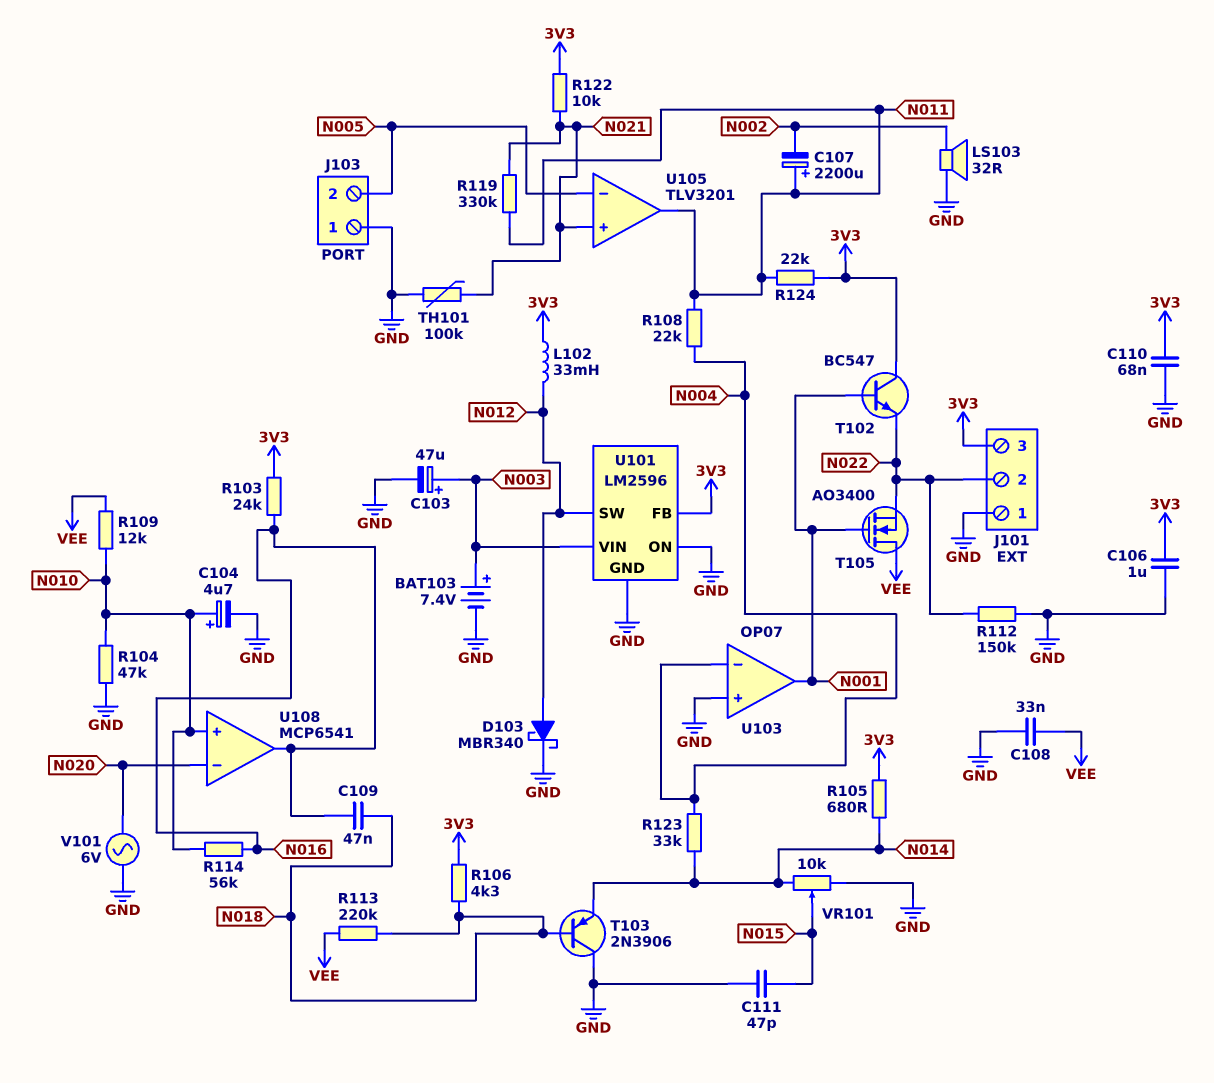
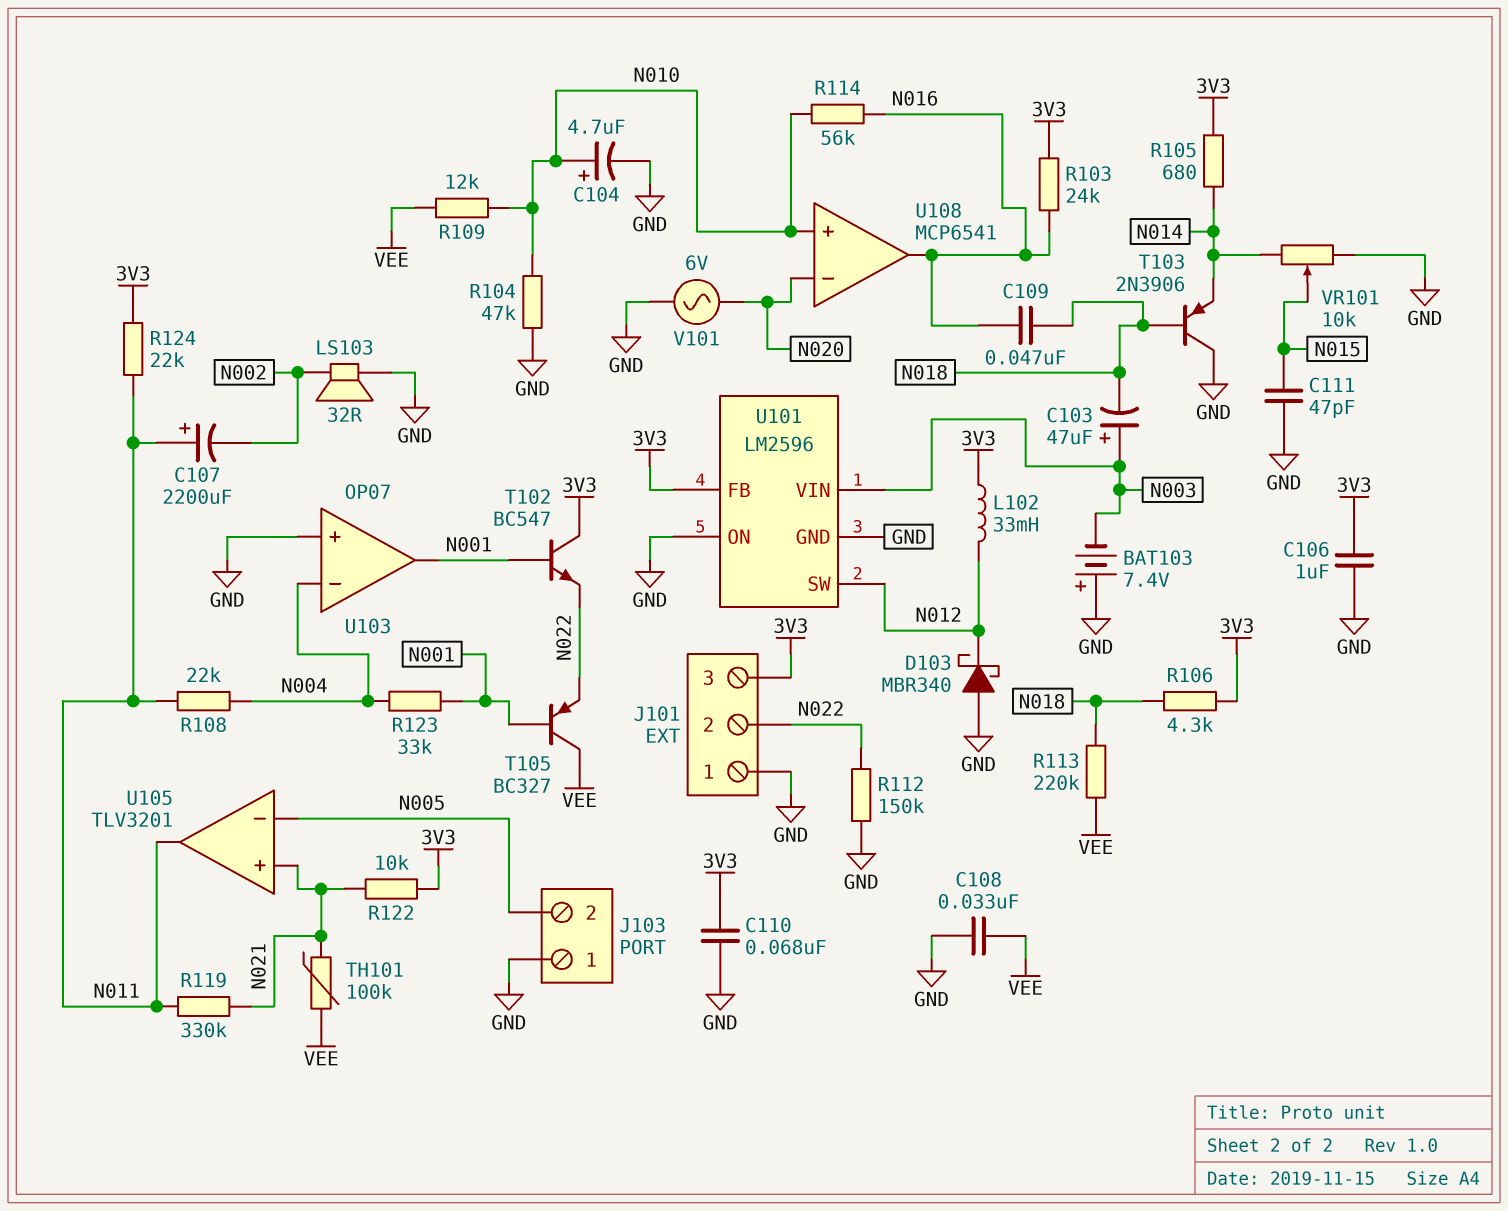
BAT103: 7.4V (plus N003, minus GND) -> 7.4V (plus GND, minus N003)
C103: 47uF (plus N003, minus GND) -> 47uF (plus N003, minus N018)
D103: schottky MBR340 (A N012, K GND) -> schottky MBR340 (A GND, K N012)
R123: 33k (N004, N014) -> 33k (N001, N004)
T105: NMOS AO3400 (G N001, D VEE, S N022) -> PNP BC327 (B N001, C VEE, E N022)
TH101: 100k (GND, N021) -> 100k (N021, VEE)

